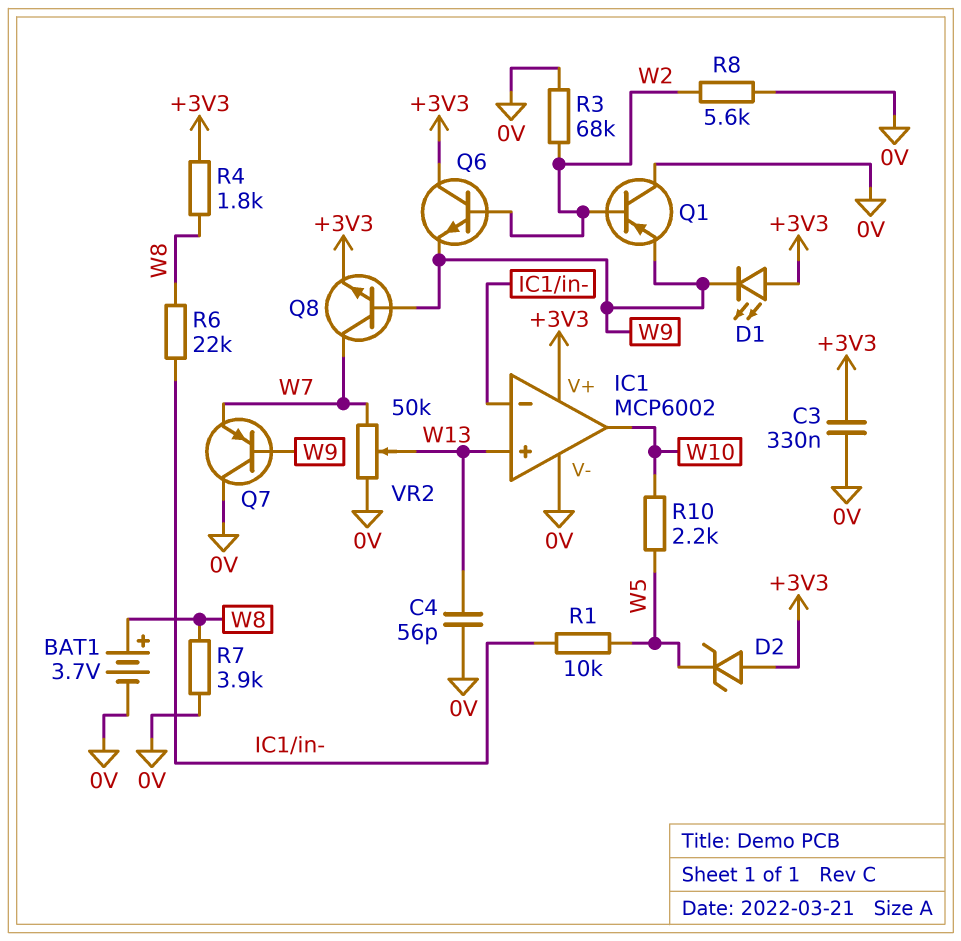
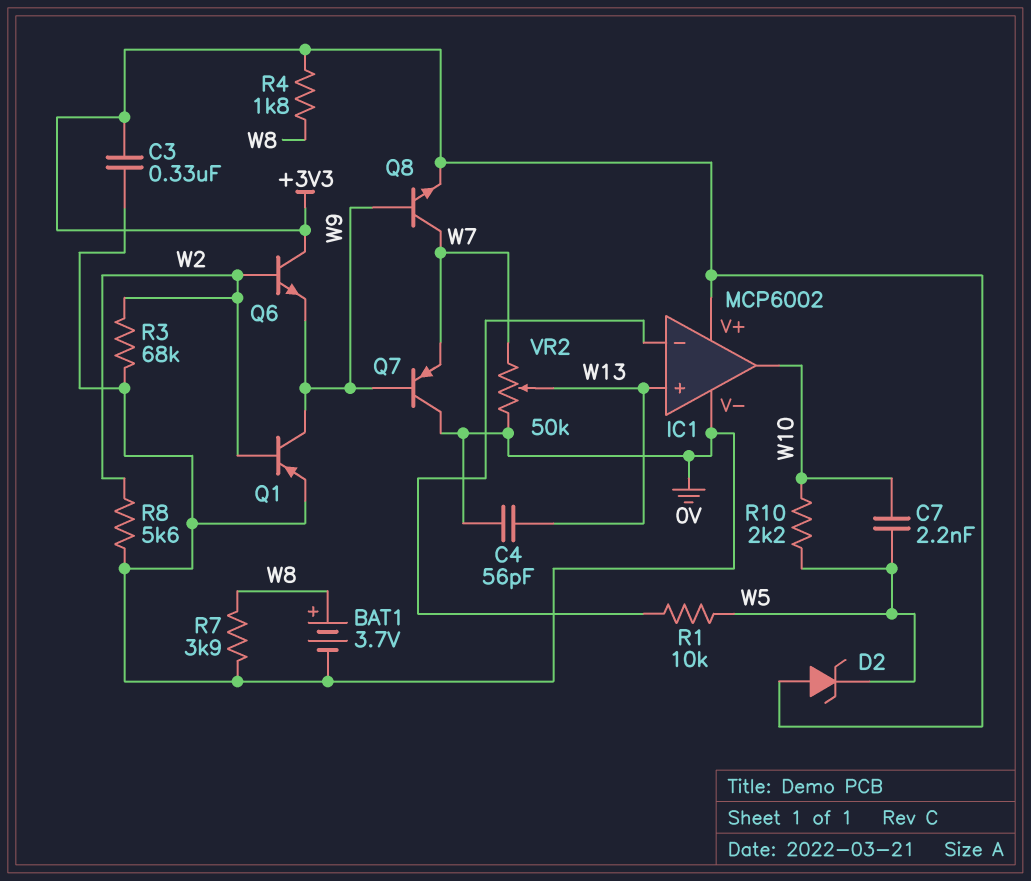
C7: none -> 2.2nF (W5, W10)
D1: LED (A +3V3, K W9) -> none
Q1: PNP (B W2, C 0V, E W9) -> PNP (B W2, C W9, E 0V)
R6: 22k (IC1/in-, W8) -> none

